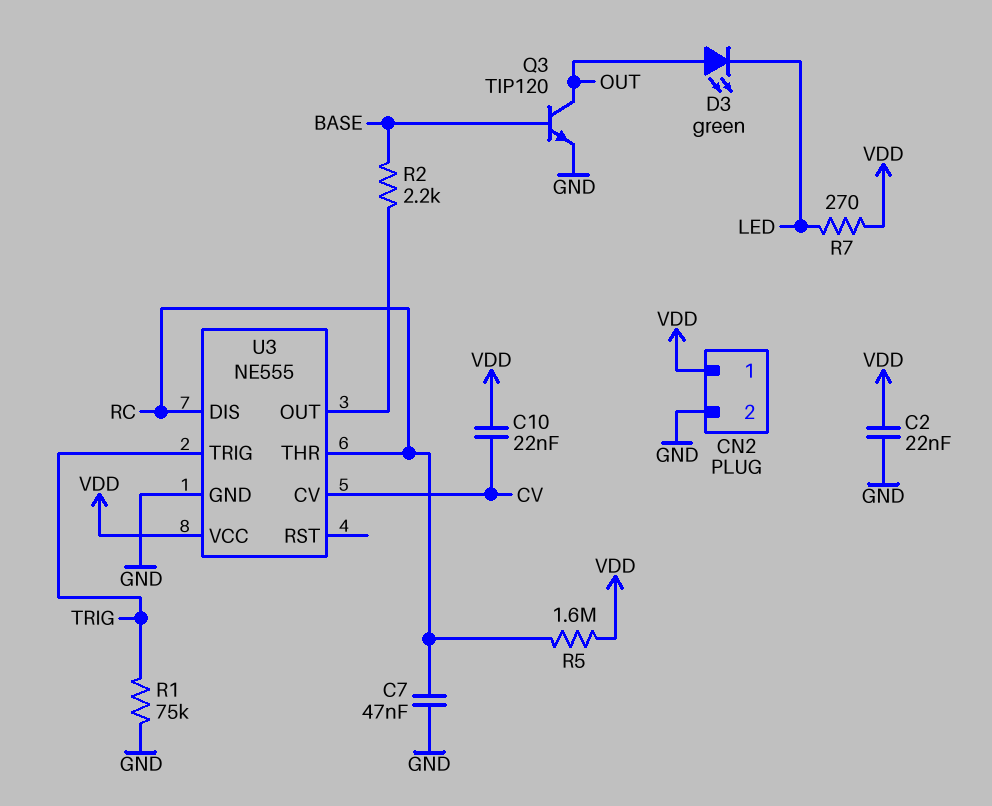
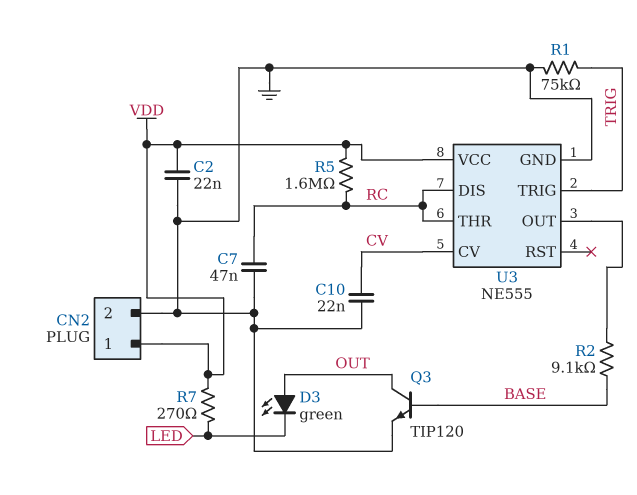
C10: 22nF (CV, VDD) -> 22nF (CV, GND)
R2: 2.2k (BASE, U3/OUT) -> 9.1k (BASE, U3/OUT)

